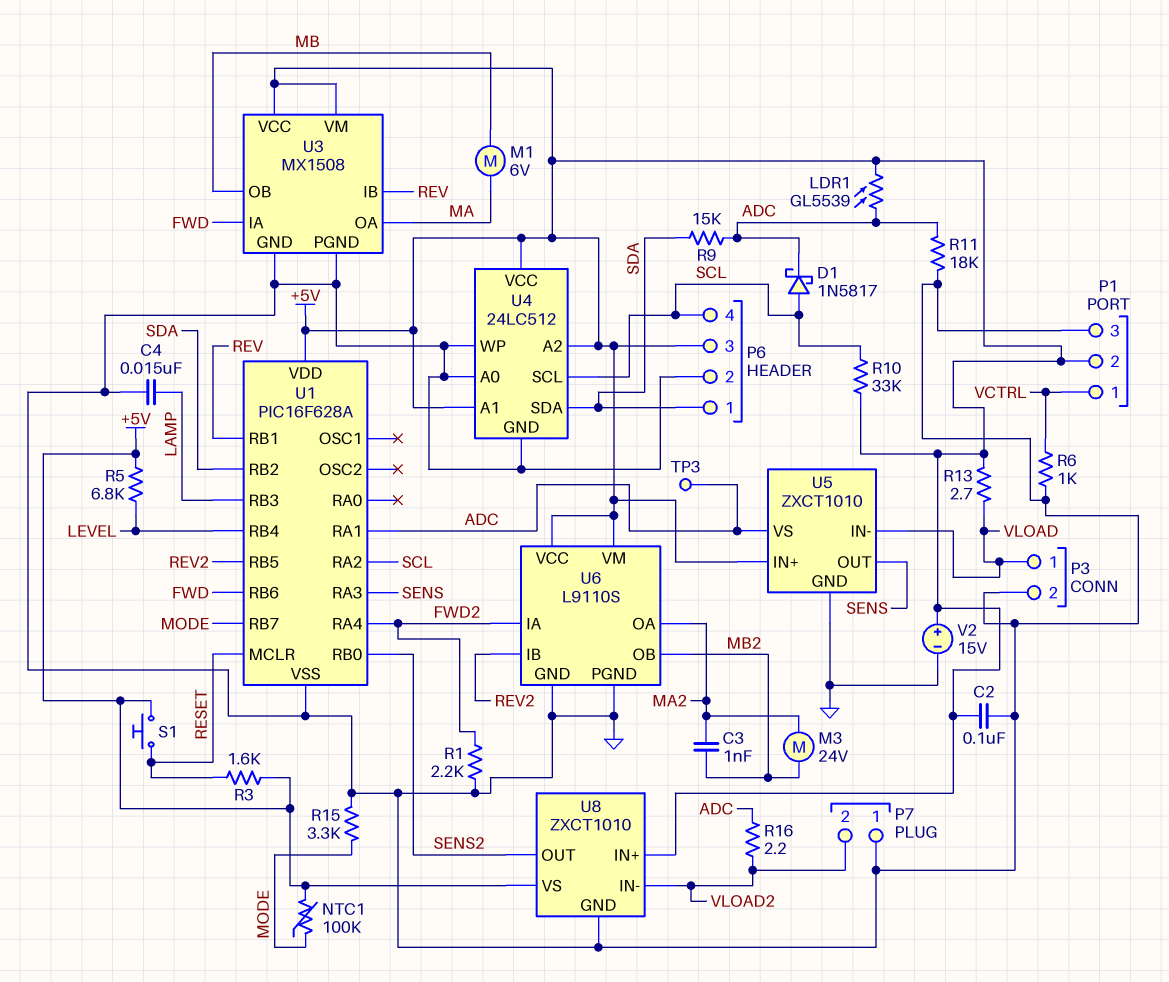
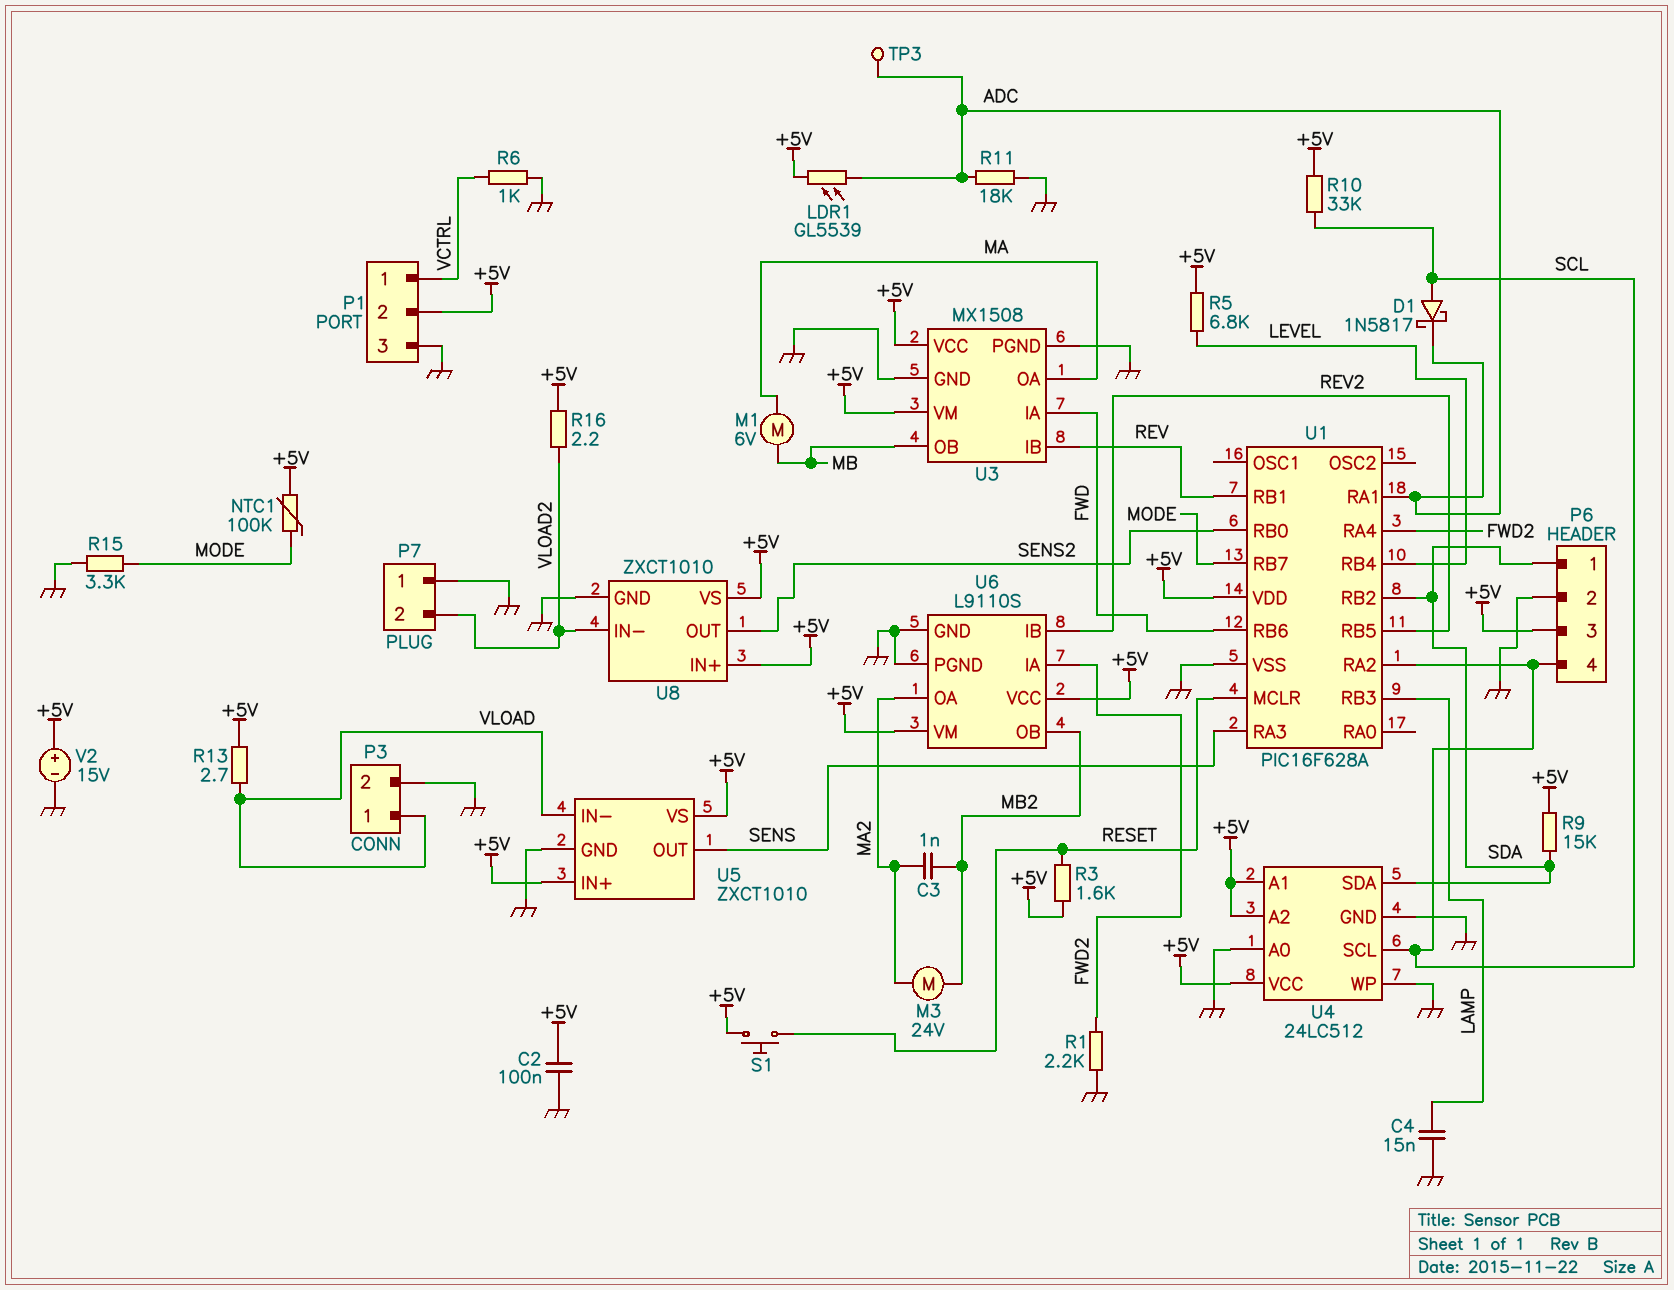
R9: 15k (ADC, SDA) -> 15k (+5V, SDA)
R16: 2.2 (ADC, VLOAD2) -> 2.2 (+5V, VLOAD2)
U5 pin VS: ADC -> +5V

